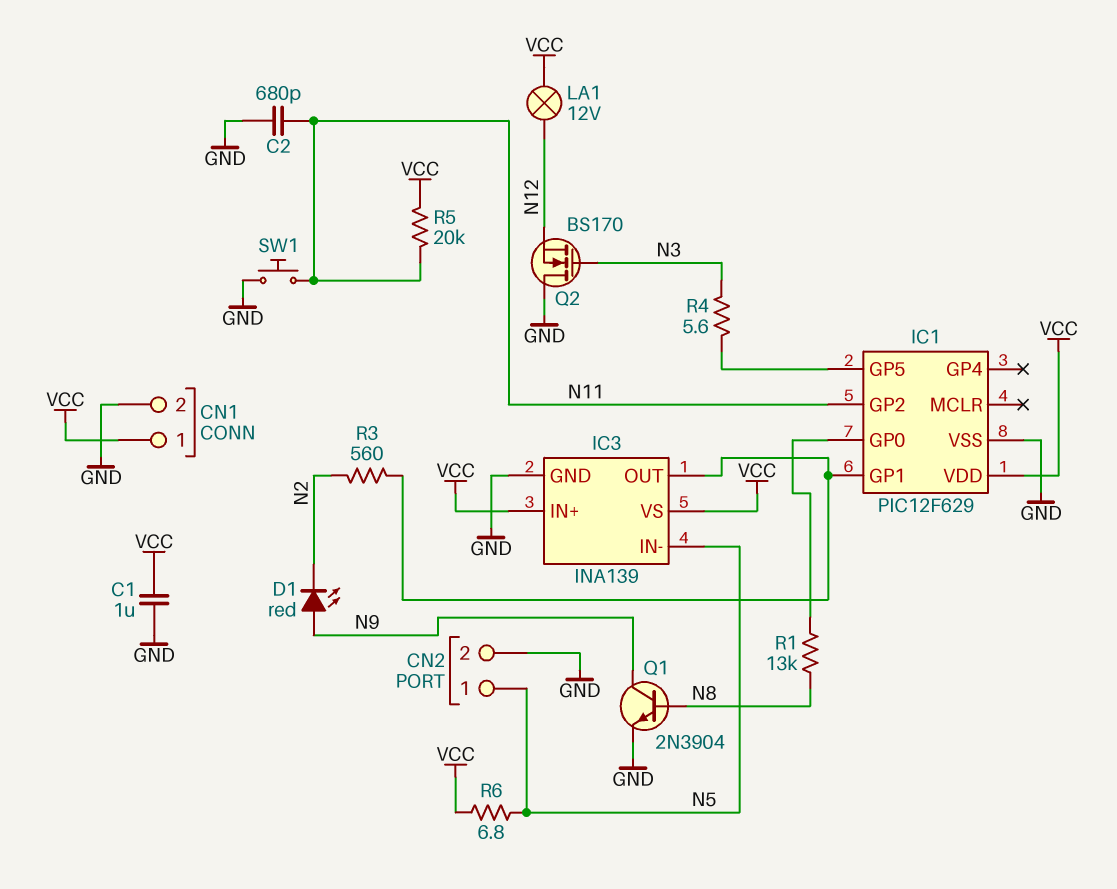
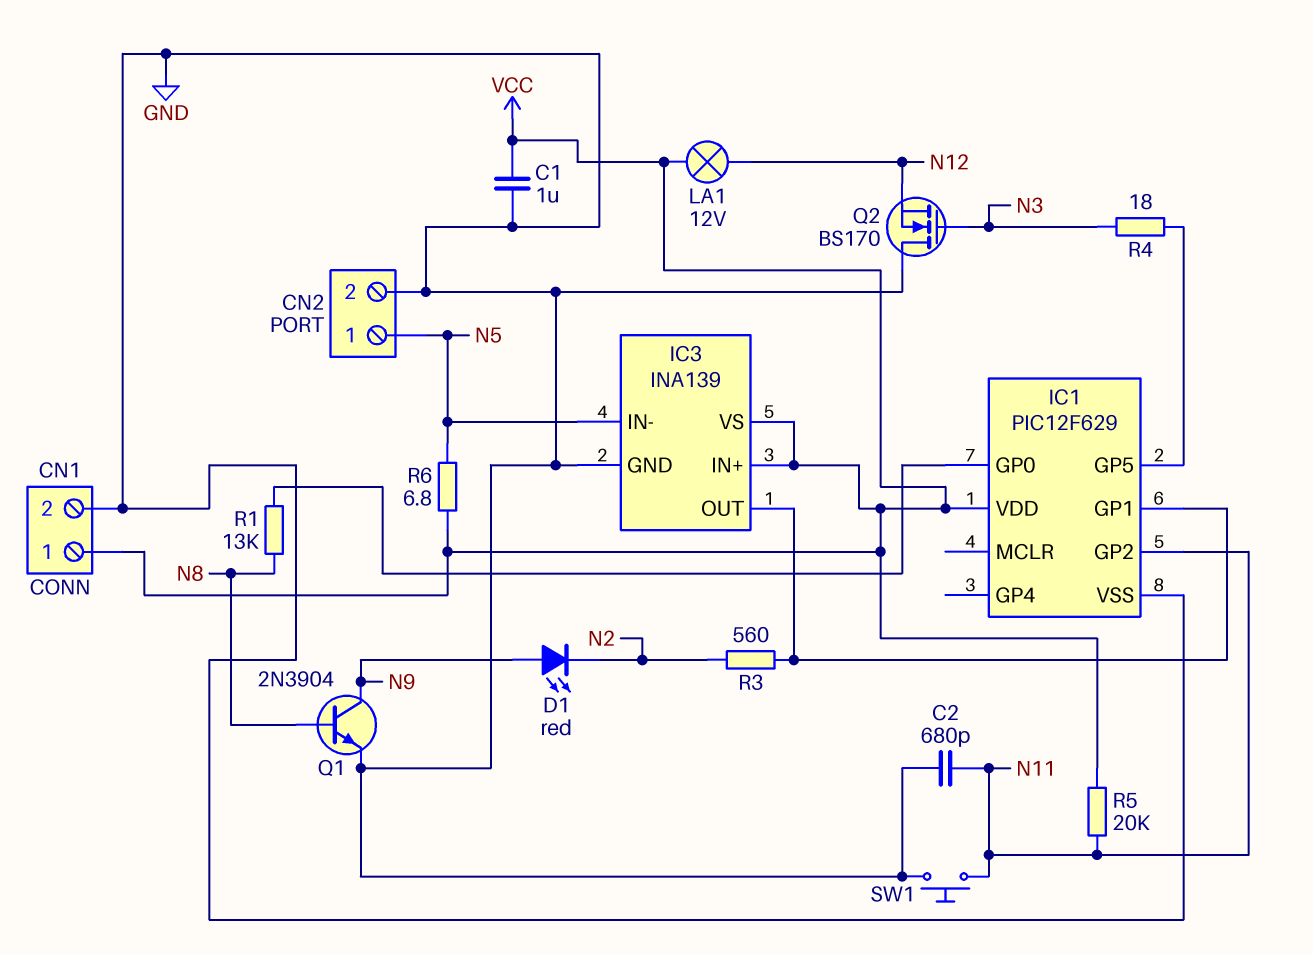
R4: 5.6 (IC1/GP5, N3) -> 18 (IC1/GP5, N3)

